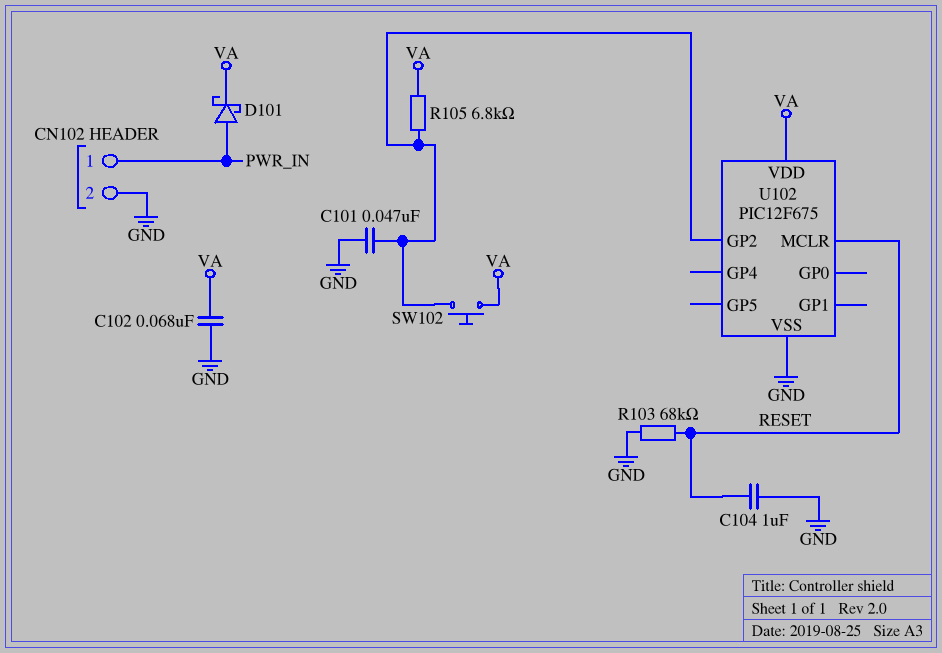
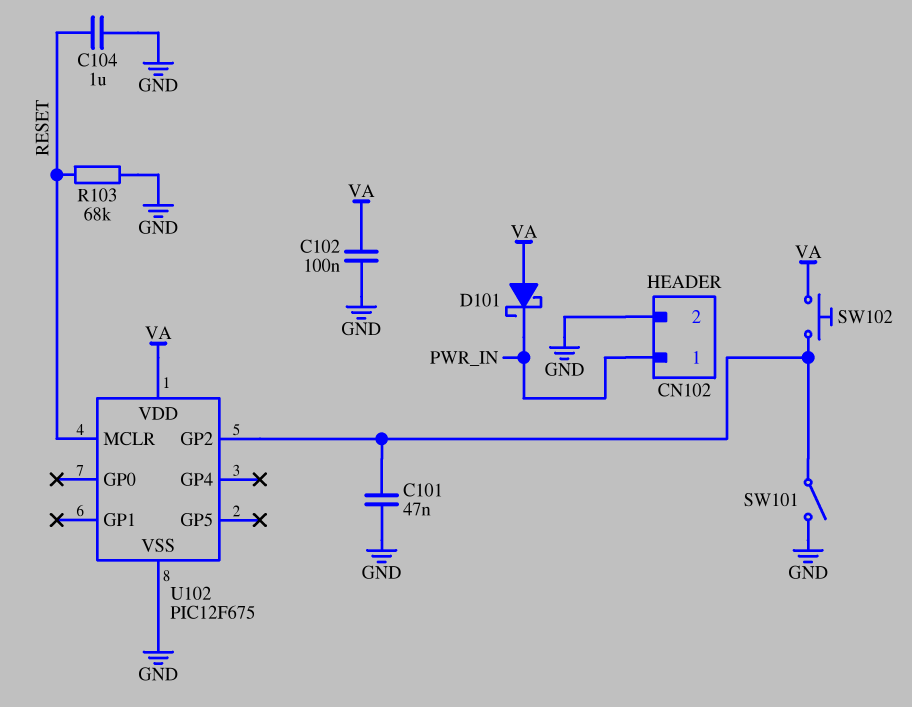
C102: 68nF (GND, VA) -> 100nF (GND, VA)
D101: schottky (A PWR_IN, K VA) -> schottky (A VA, K PWR_IN)
R105: 6.8k (U102/GP2, VA) -> none
SW101: none -> switch (GND, U102/GP2)

